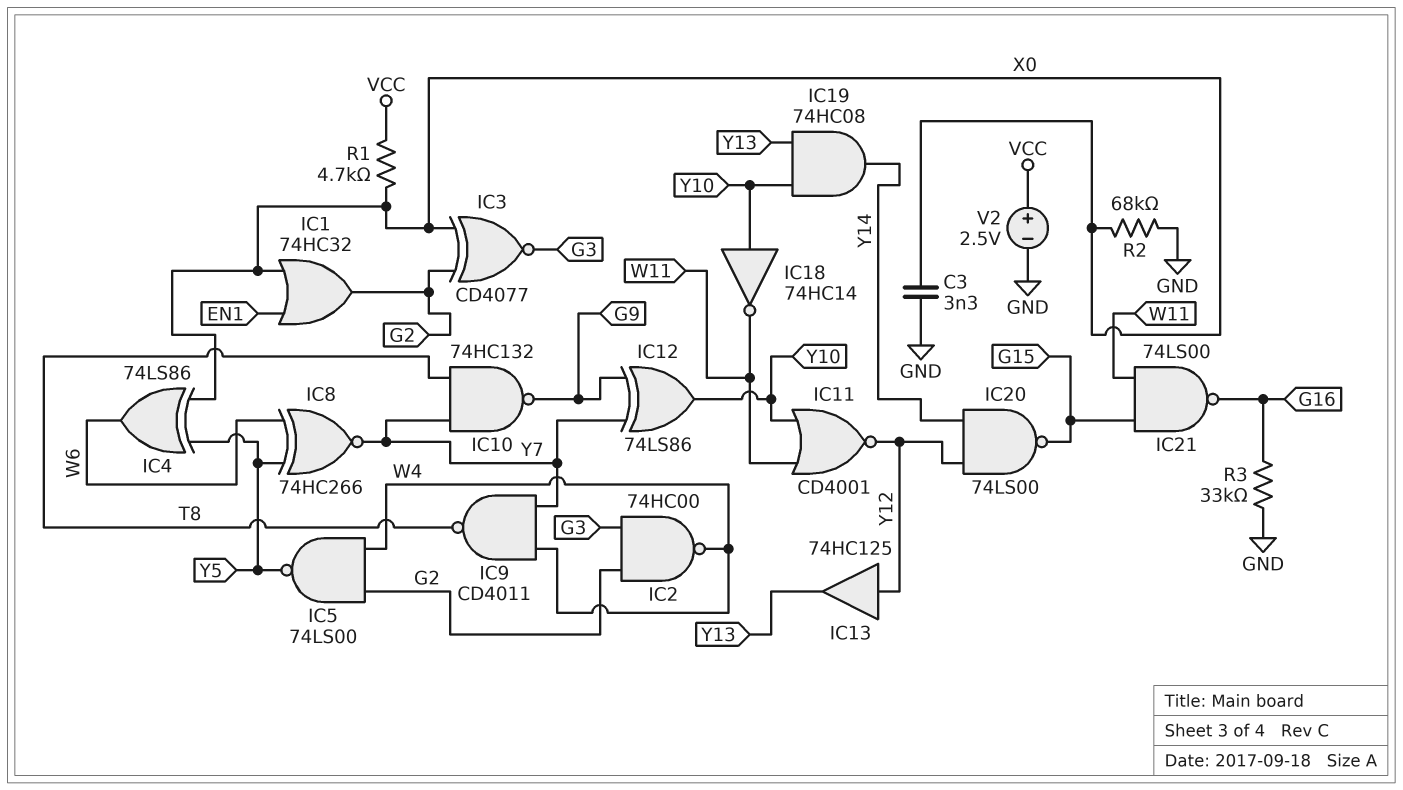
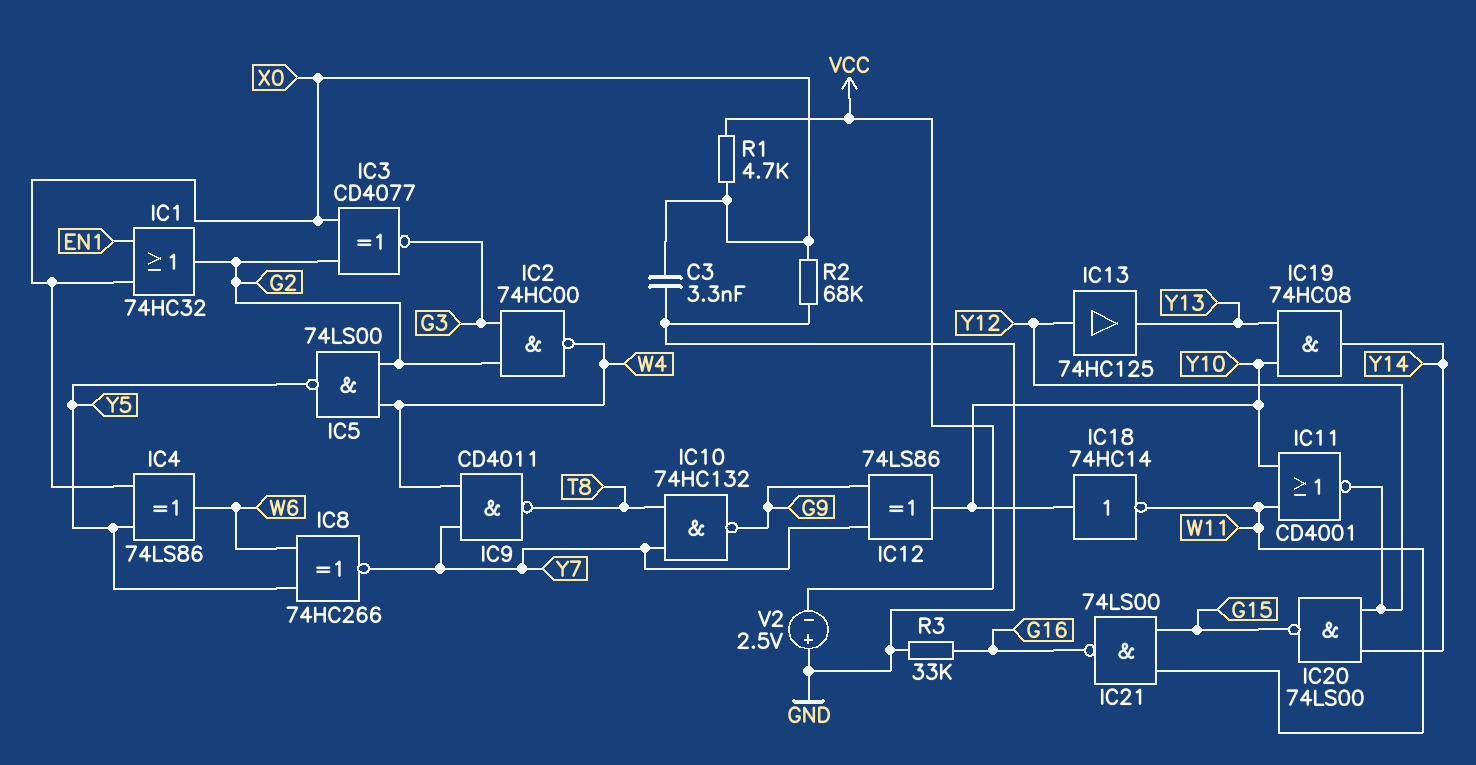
V2: 2.5V (plus VCC, minus GND) -> 2.5V (plus GND, minus VCC)

